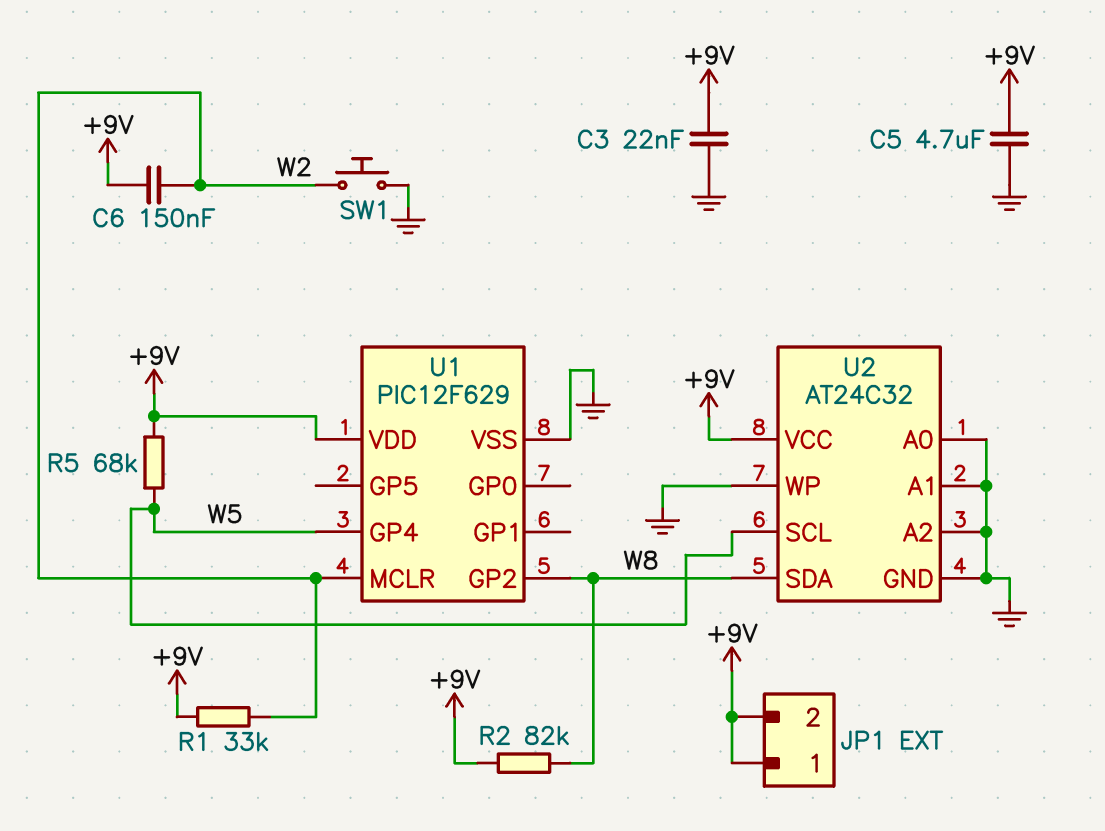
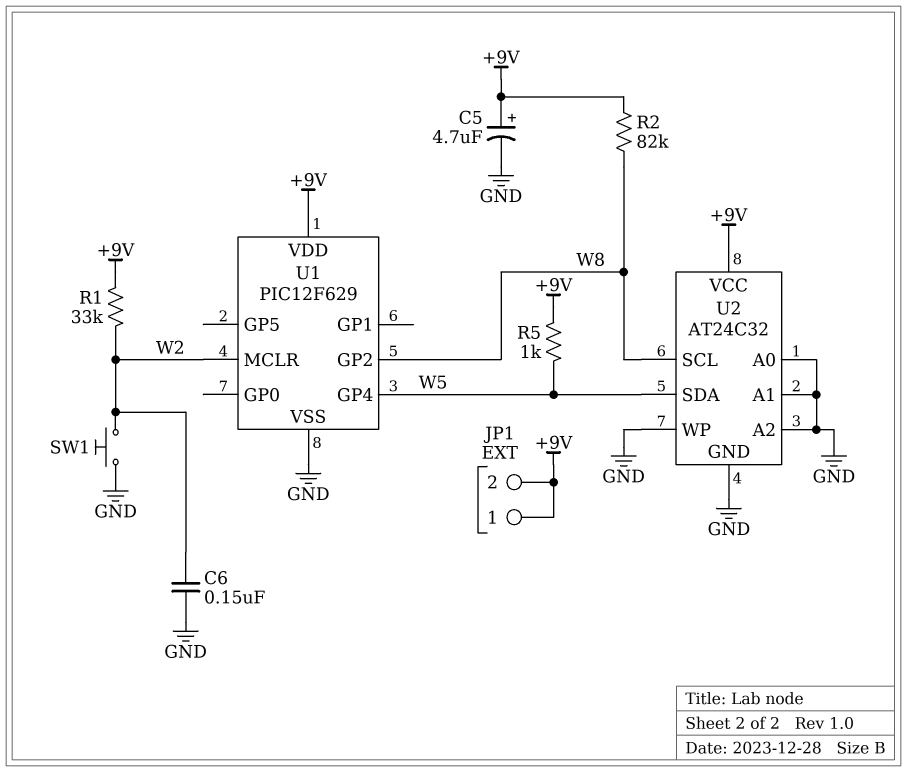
C3: 22nF (+9V, GND) -> none
C5: 4.7uF (+9V, GND) -> 4.7uF (plus +9V, minus GND)
C6: 150nF (+9V, W2) -> 150nF (GND, W2)
R5: 68k (+9V, W5) -> 1k (+9V, W5)
U2 pin SCL: W5 -> W8
U2 pin SDA: W8 -> W5

